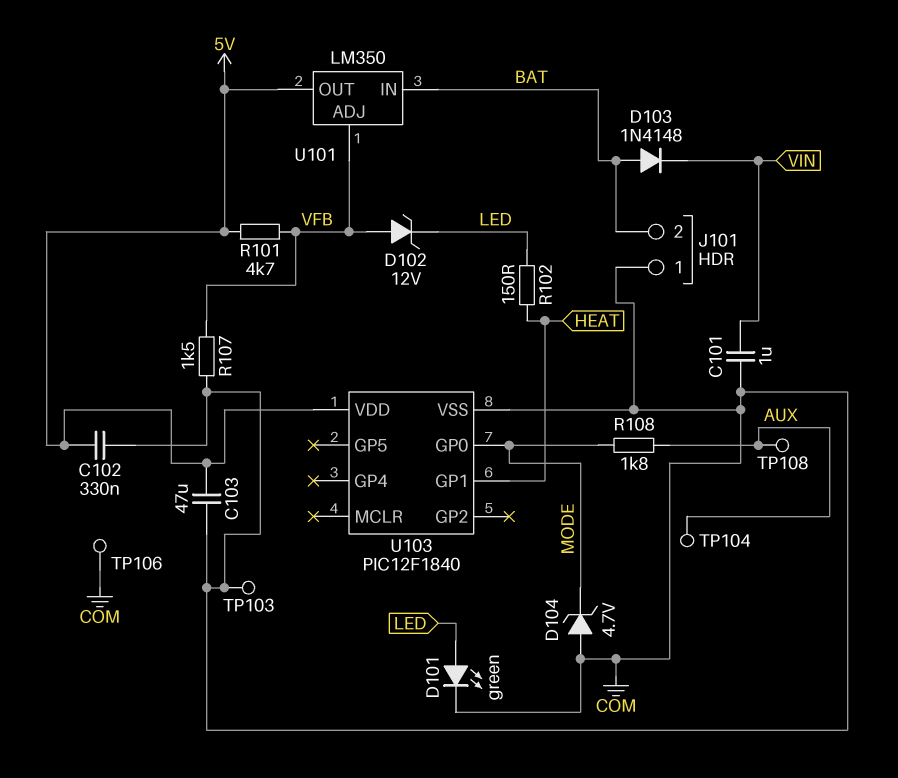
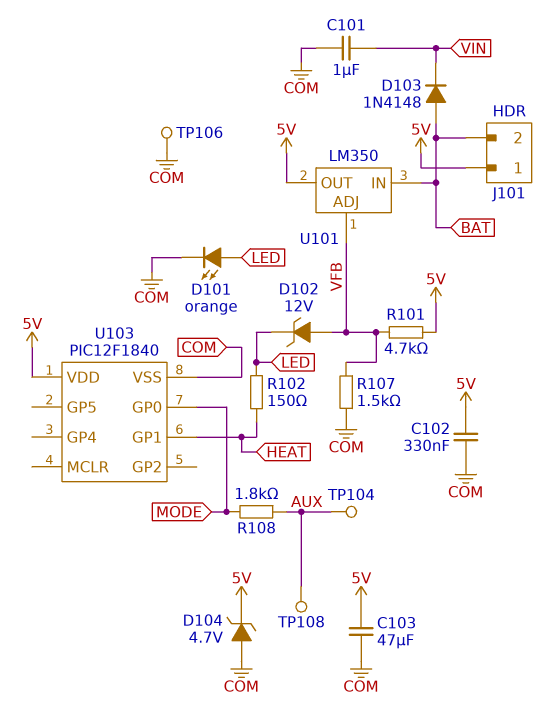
D101: LED green (A LED, K COM) -> LED orange (A LED, K COM)
D104: zener 4.7V (A COM, K MODE) -> zener 4.7V (A COM, K 5V)
J101 pin 1: COM -> 5V
TP103: test point (COM) -> none

